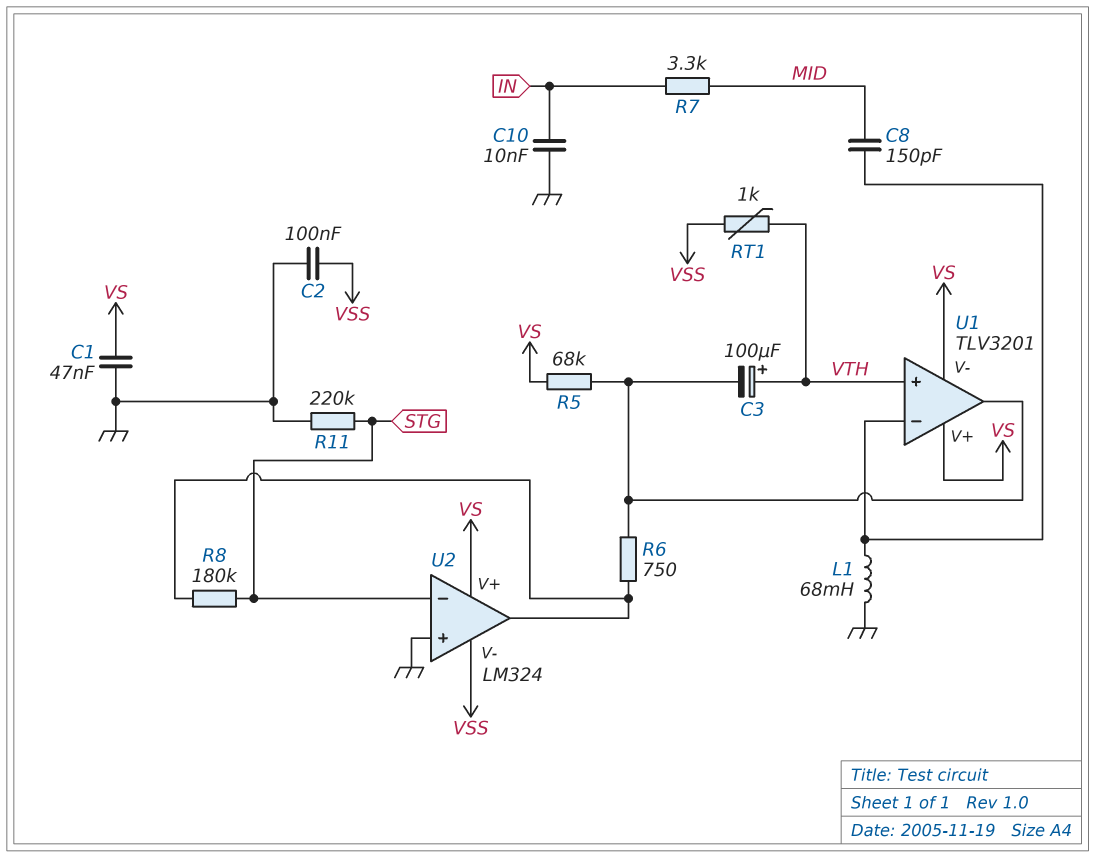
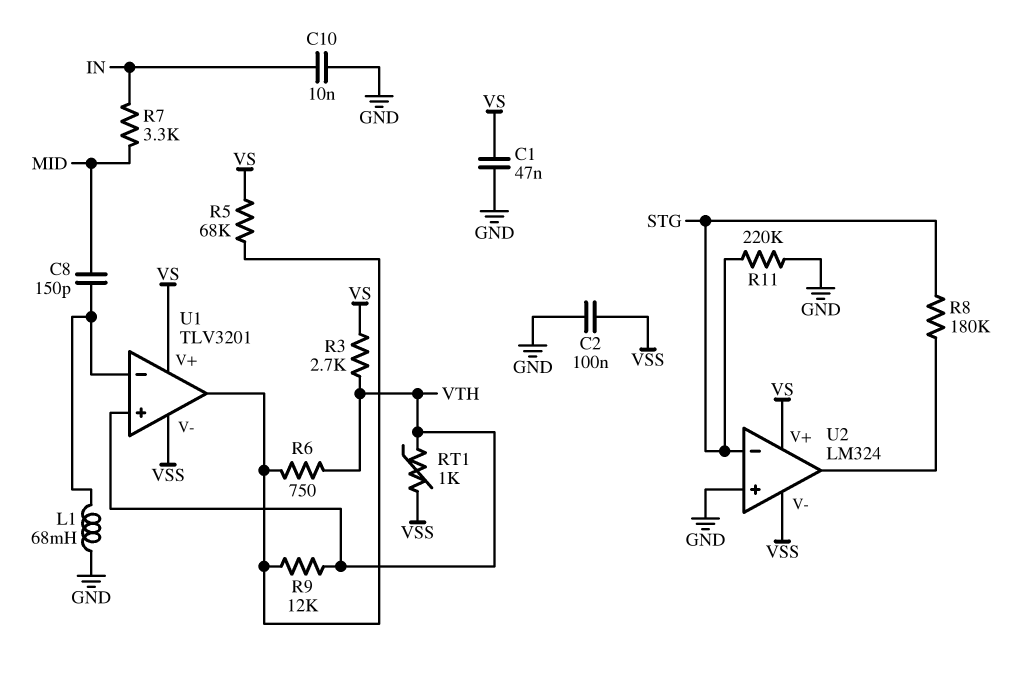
C3: 100uF (plus VTH, minus U1/out) -> none
R3: none -> 2.7k (VS, VTH)
R6: 750 (U1/out, U2/out) -> 750 (U1/out, VTH)
R9: none -> 12k (U1/out, VTH)
U1 pin V-: VS -> VSS

